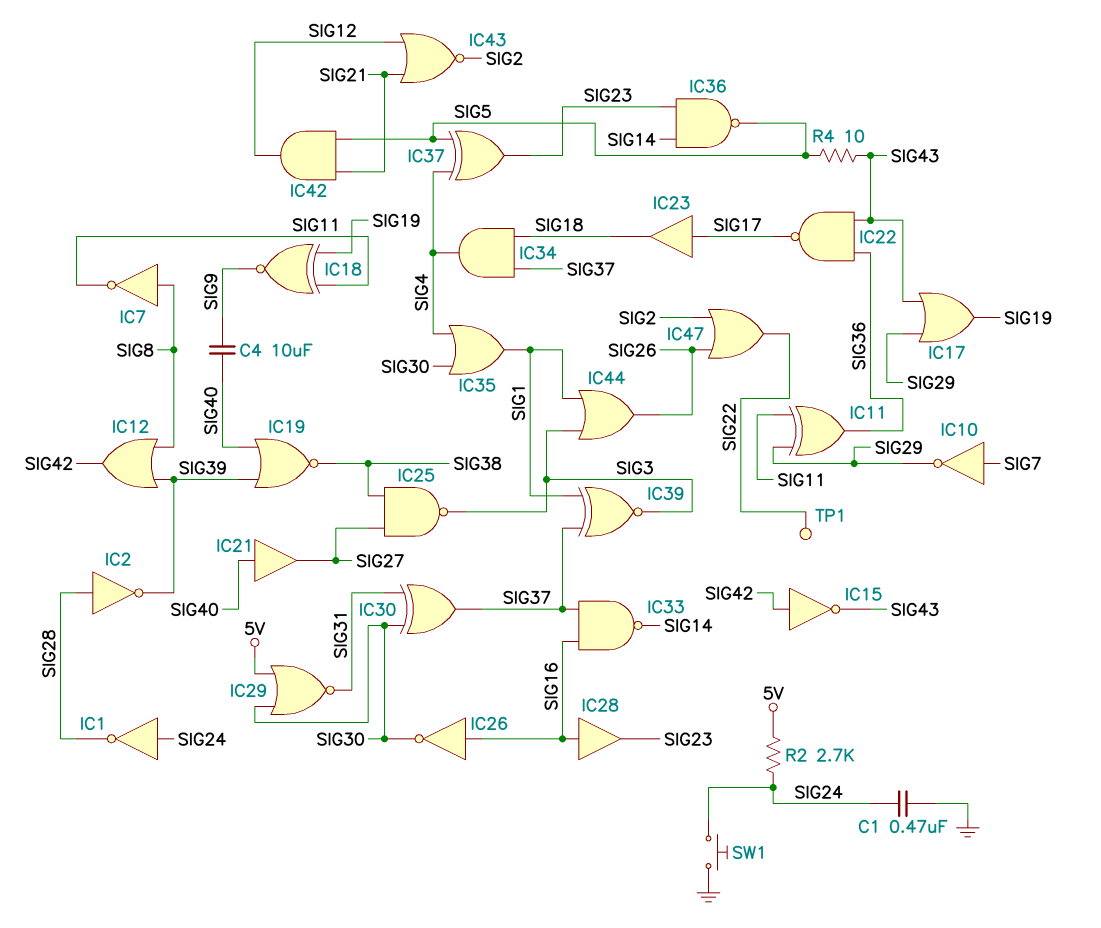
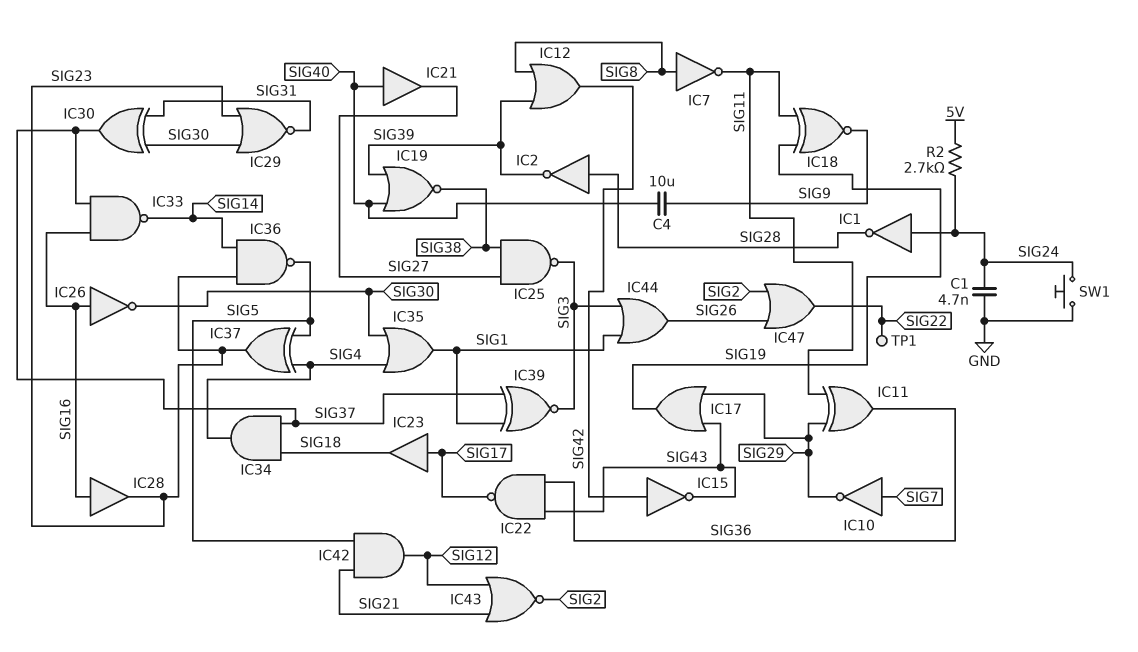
C1: 470nF (GND, SIG24) -> 4.7nF (GND, SIG24)
IC29: NOR (in 5V, in SIG30, out SIG31) -> NOR (in SIG23, in SIG30, out SIG31)
R4: 10 (SIG5, SIG43) -> none

